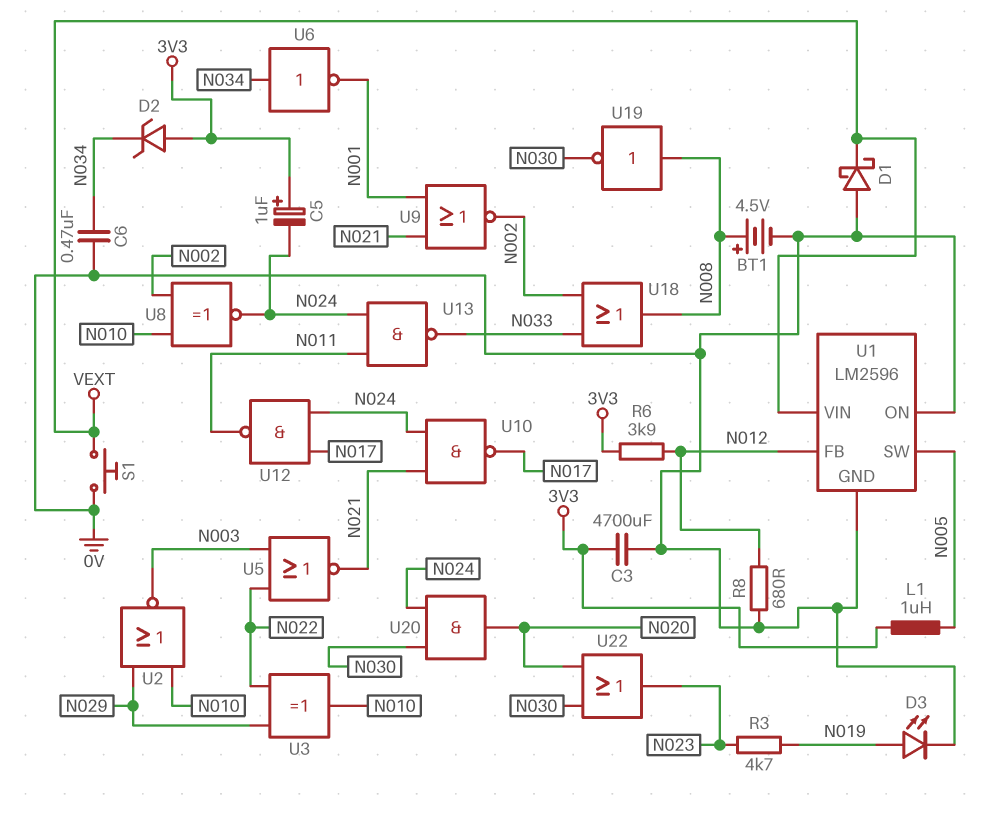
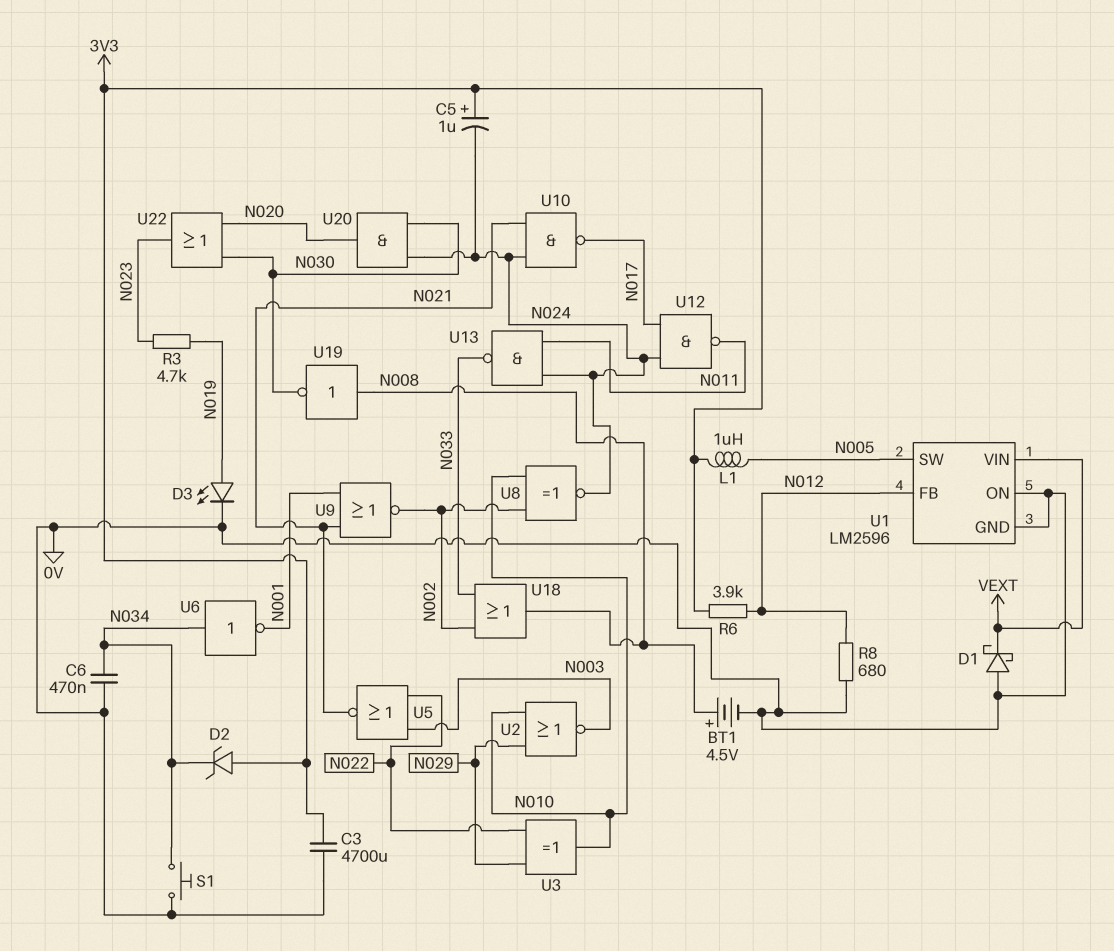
S1: button (0V, VEXT) -> button (0V, N034)

